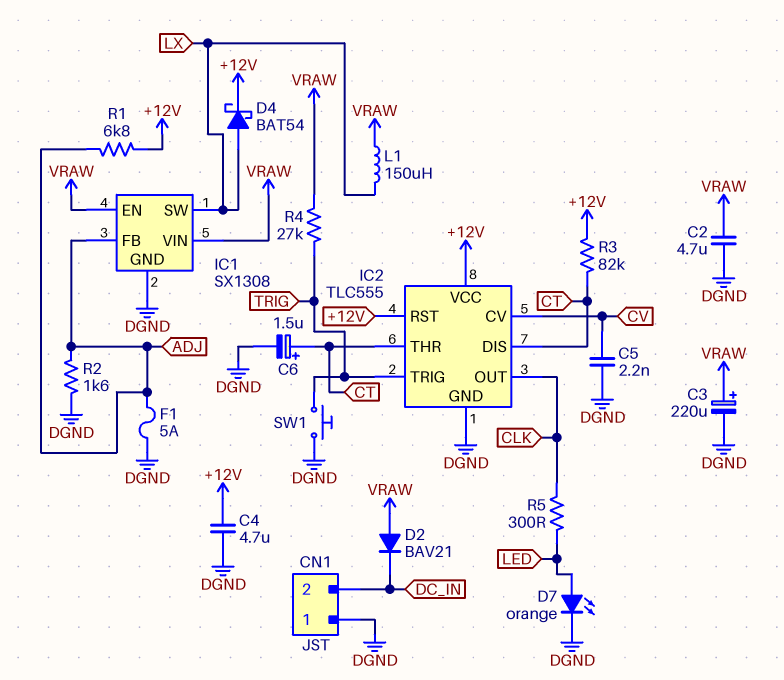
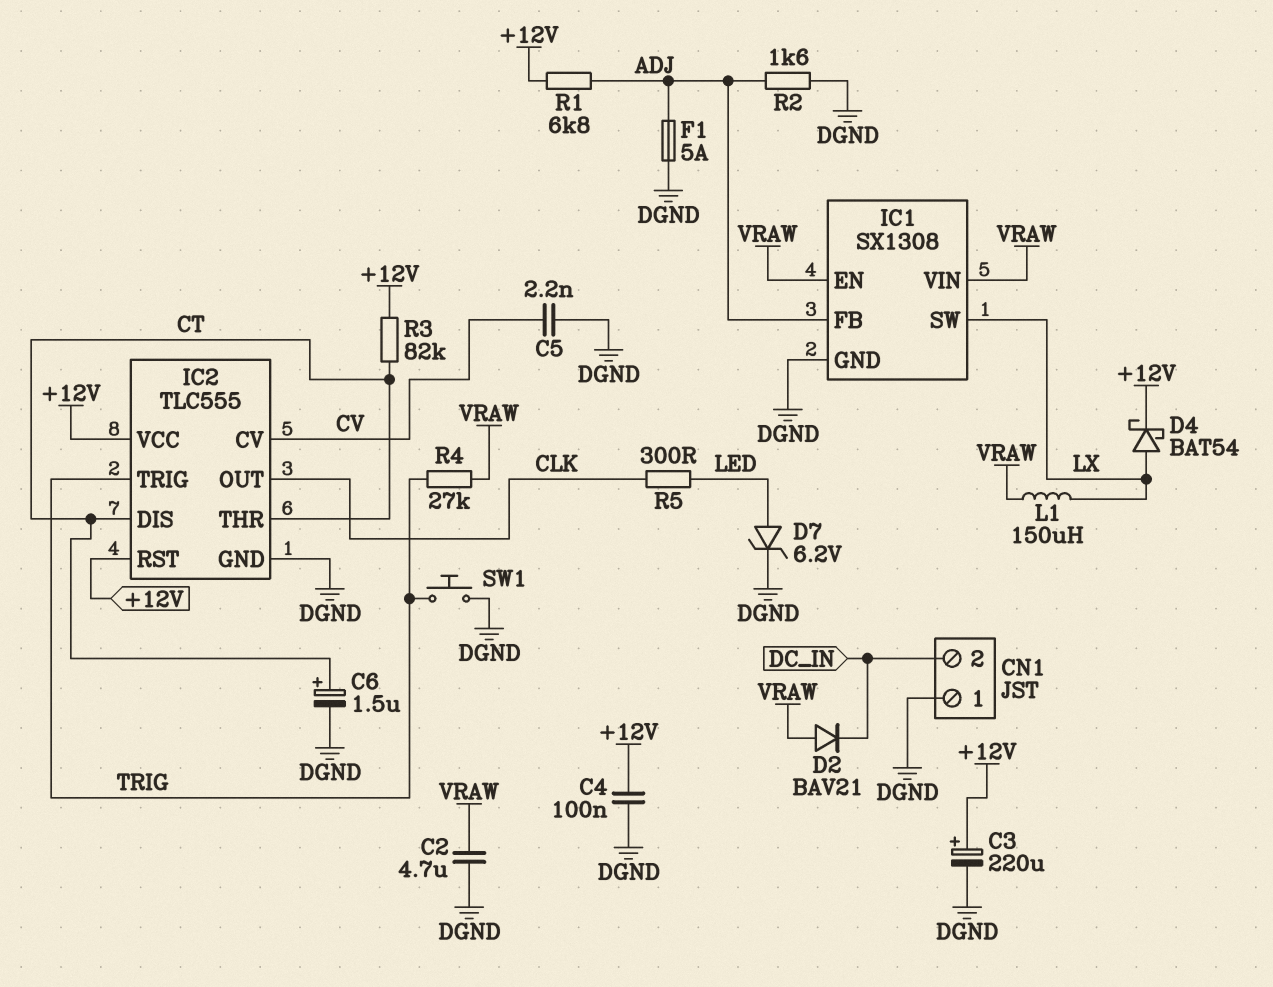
C3: 220uF (plus VRAW, minus DGND) -> 220uF (plus +12V, minus DGND)
C4: 4.7uF (+12V, DGND) -> 100nF (+12V, DGND)
D7: LED orange (A LED, K DGND) -> zener 6.2V (A LED, K DGND)

